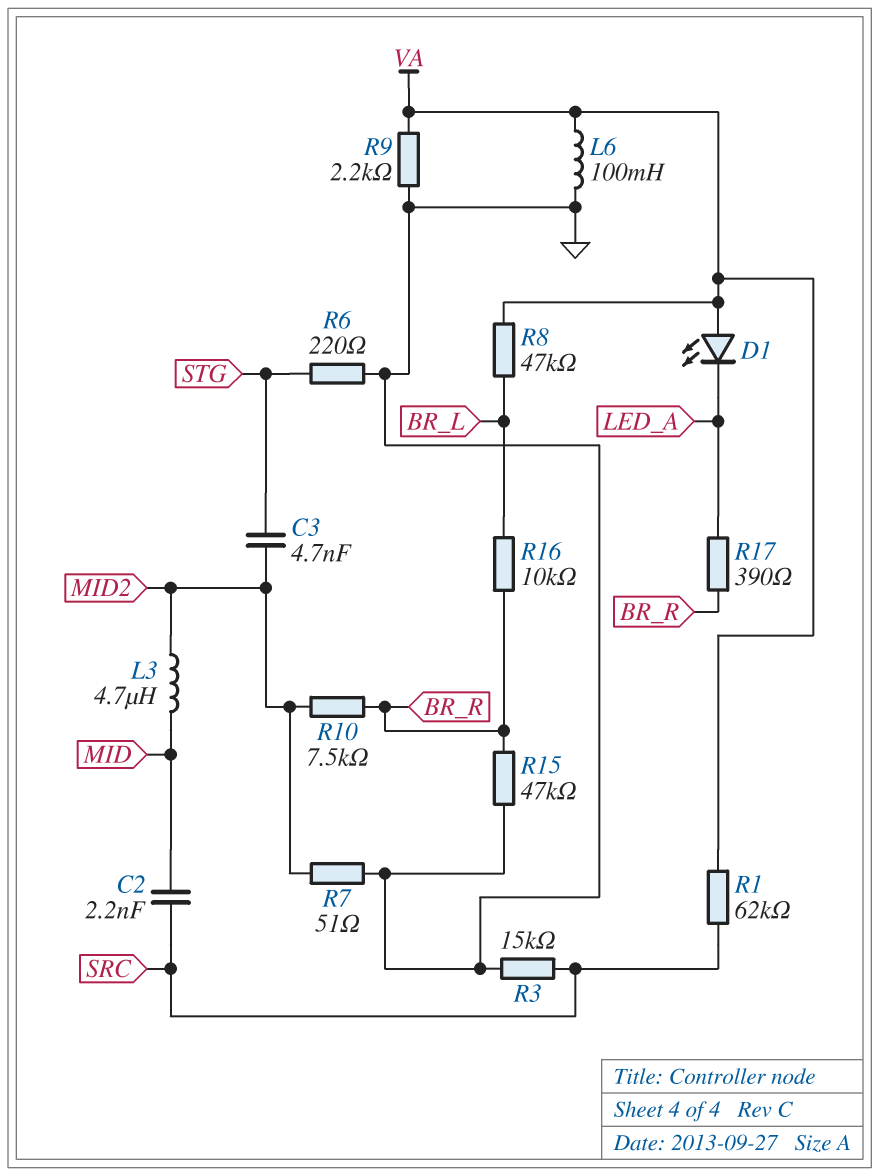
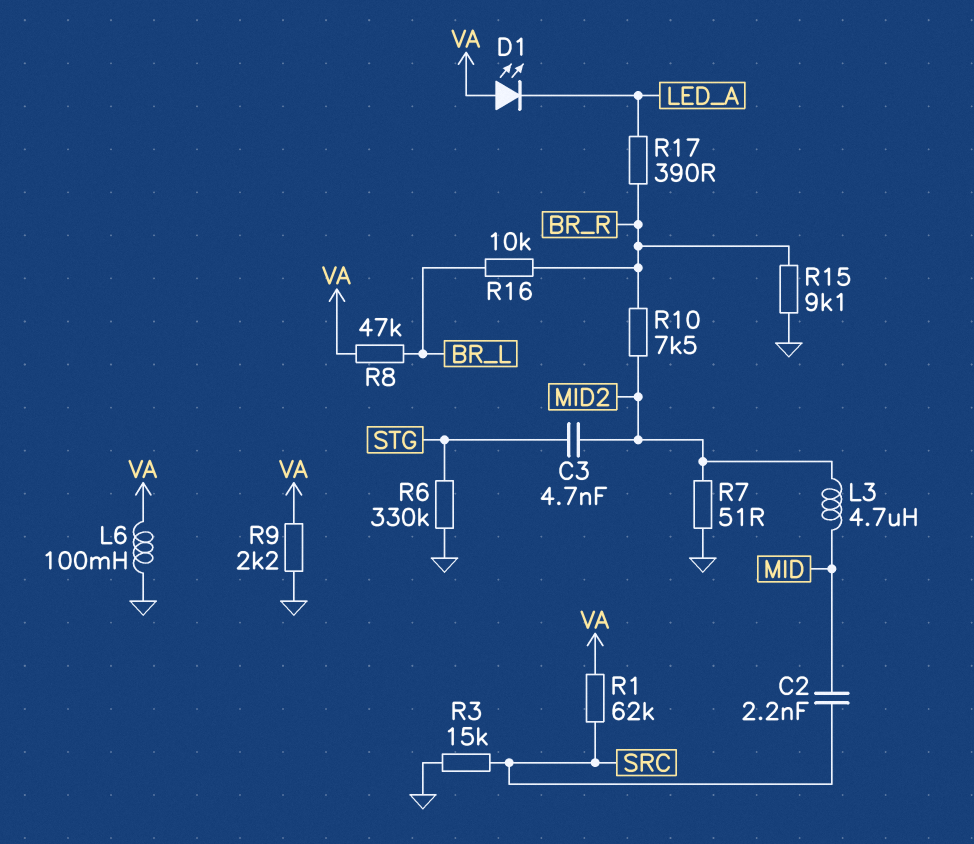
R6: 220 (GND, STG) -> 330k (GND, STG)
R15: 47k (BR_R, GND) -> 9.1k (BR_R, GND)

